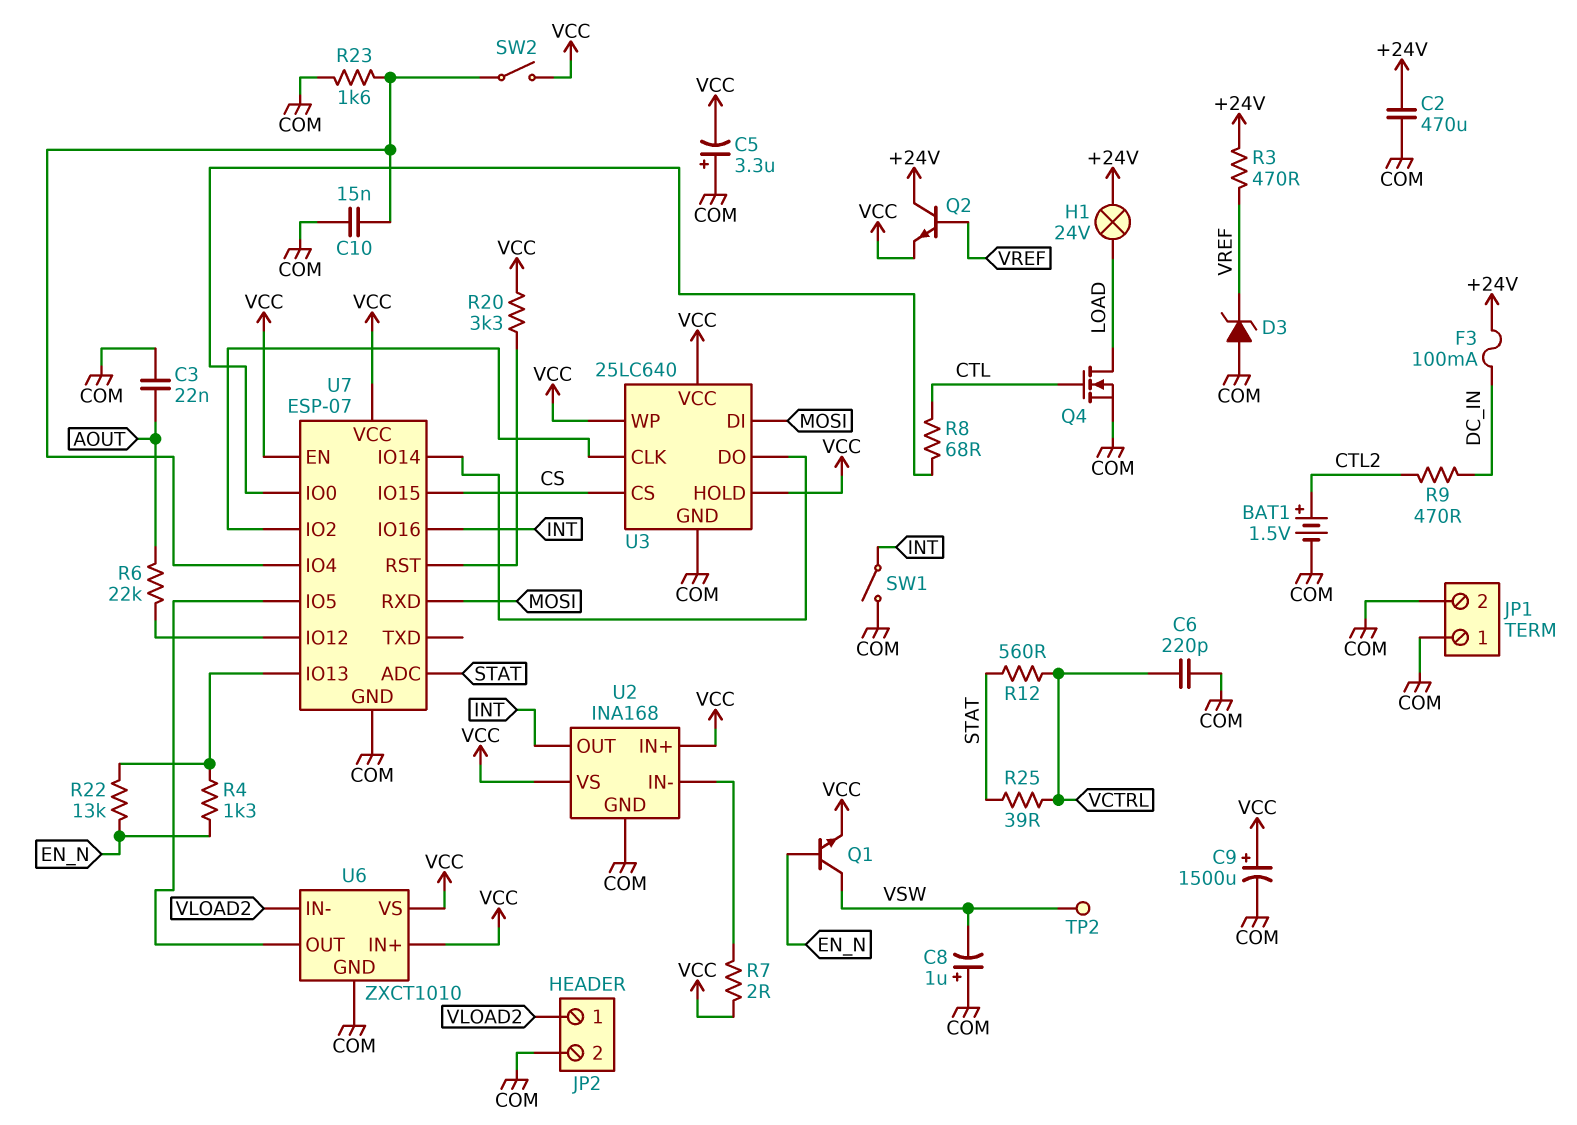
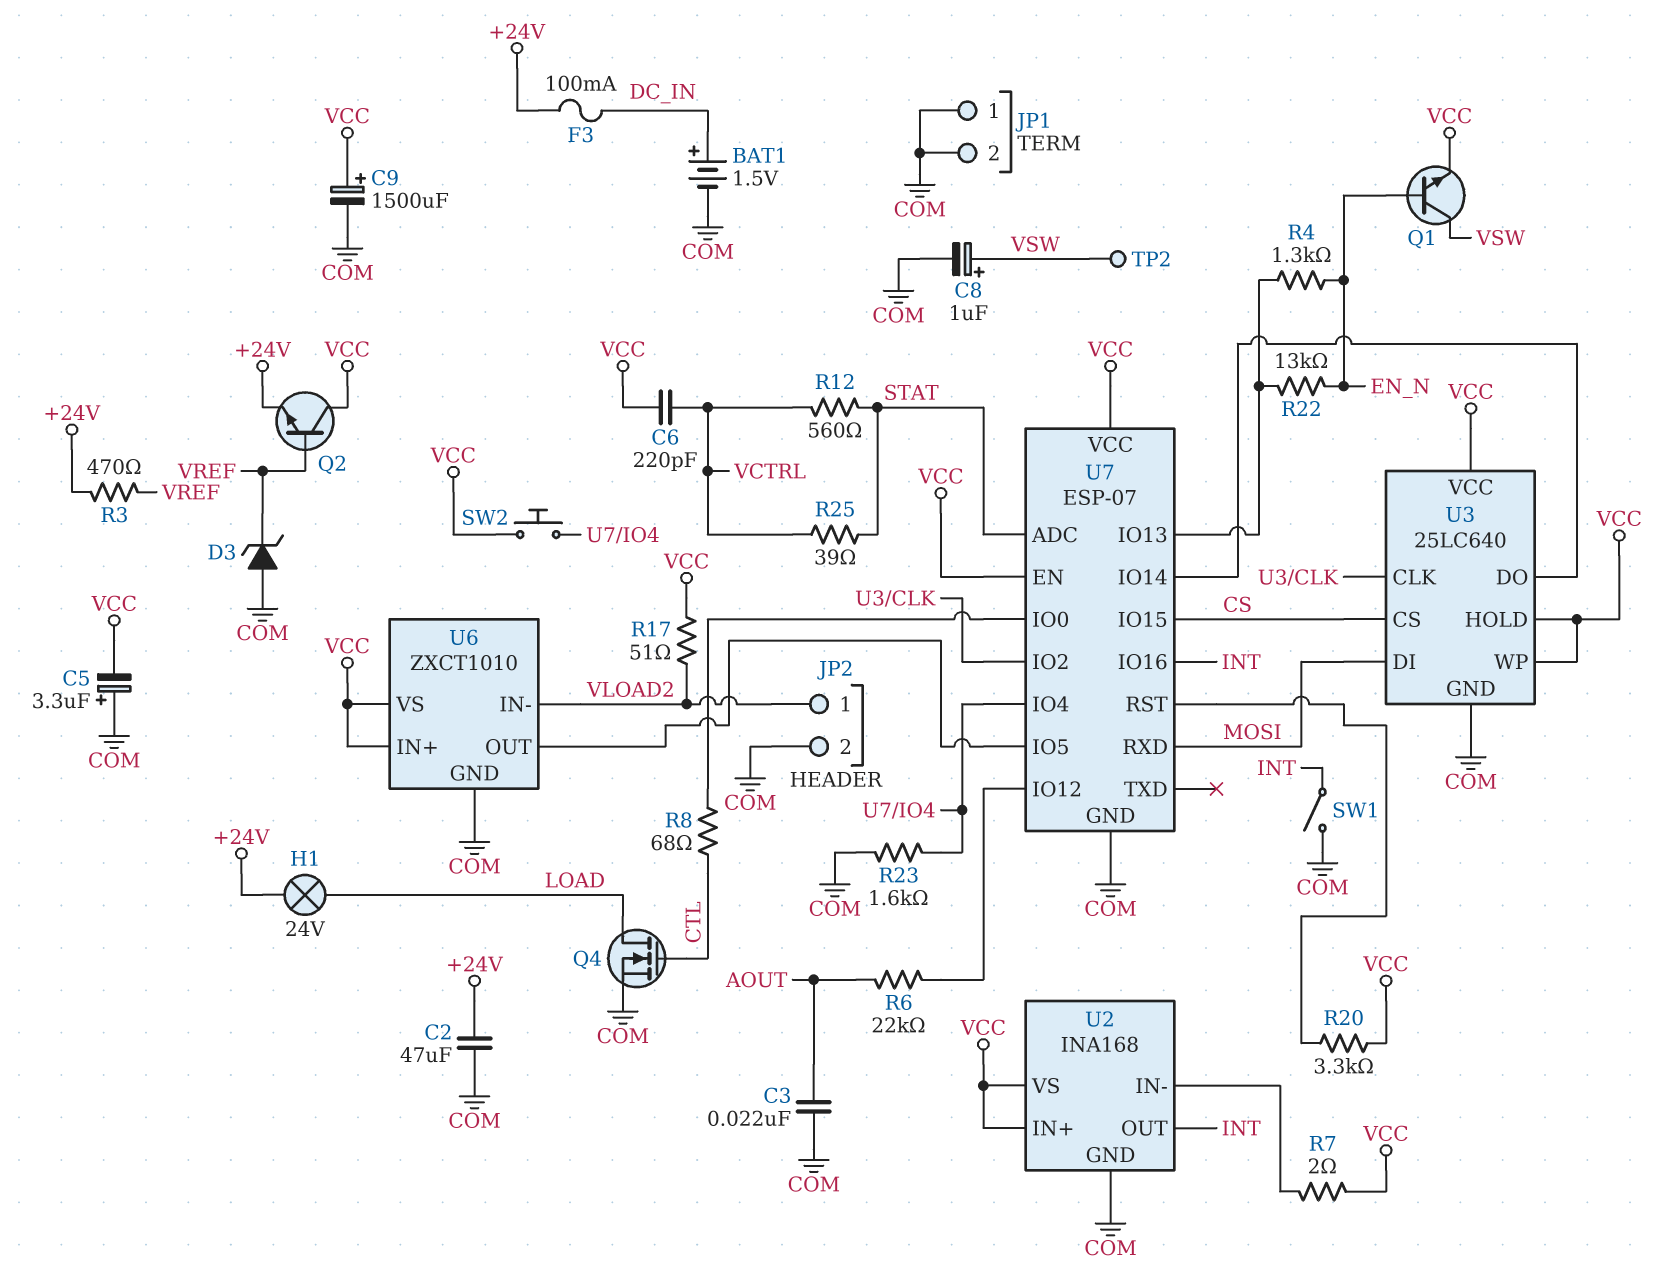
BAT1: 1.5V (plus CTL2, minus COM) -> 1.5V (plus DC_IN, minus COM)
C2: 470uF (+24V, COM) -> 47uF (+24V, COM)
C6: 220pF (COM, VCTRL) -> 220pF (VCC, VCTRL)
C8: 1uF (plus COM, minus VSW) -> 1uF (plus VSW, minus COM)
C10: 15nF (COM, U7/IO4) -> none
Q2: NPN (B VREF, C +24V, E VCC) -> NPN (B VREF, C VCC, E +24V)
R9: 470 (CTL2, DC_IN) -> none
R17: none -> 51 (VCC, VLOAD2)
SW2: switch (U7/IO4, VCC) -> button (U7/IO4, VCC)

